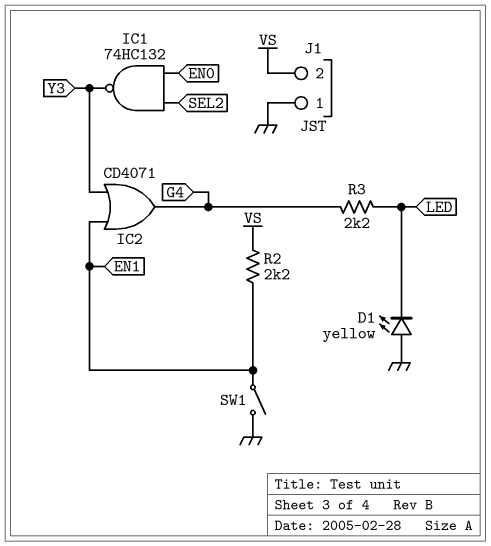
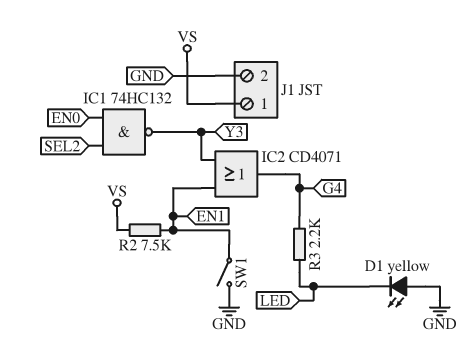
J1 pin 1: GND -> VS
J1 pin 2: VS -> GND
R2: 2.2k (EN1, VS) -> 7.5k (EN1, VS)

